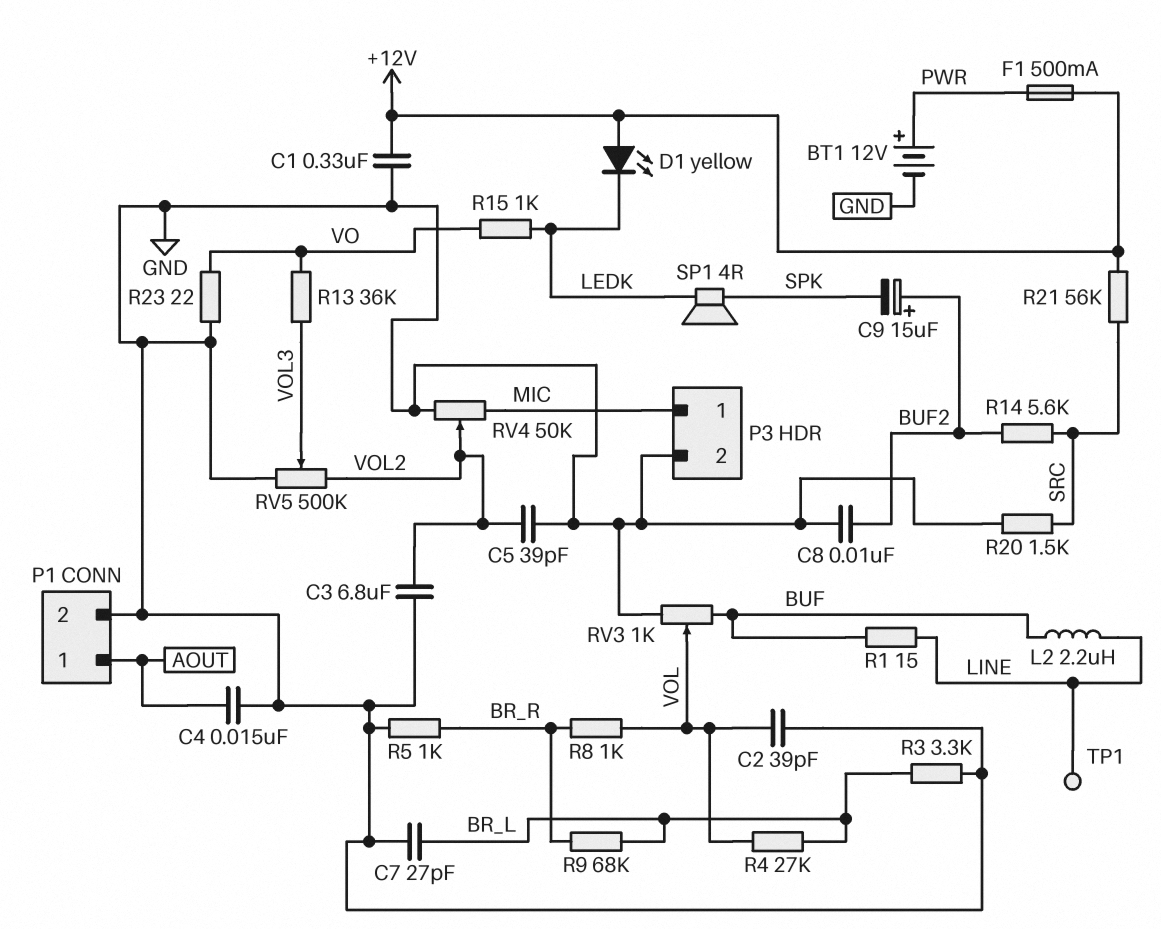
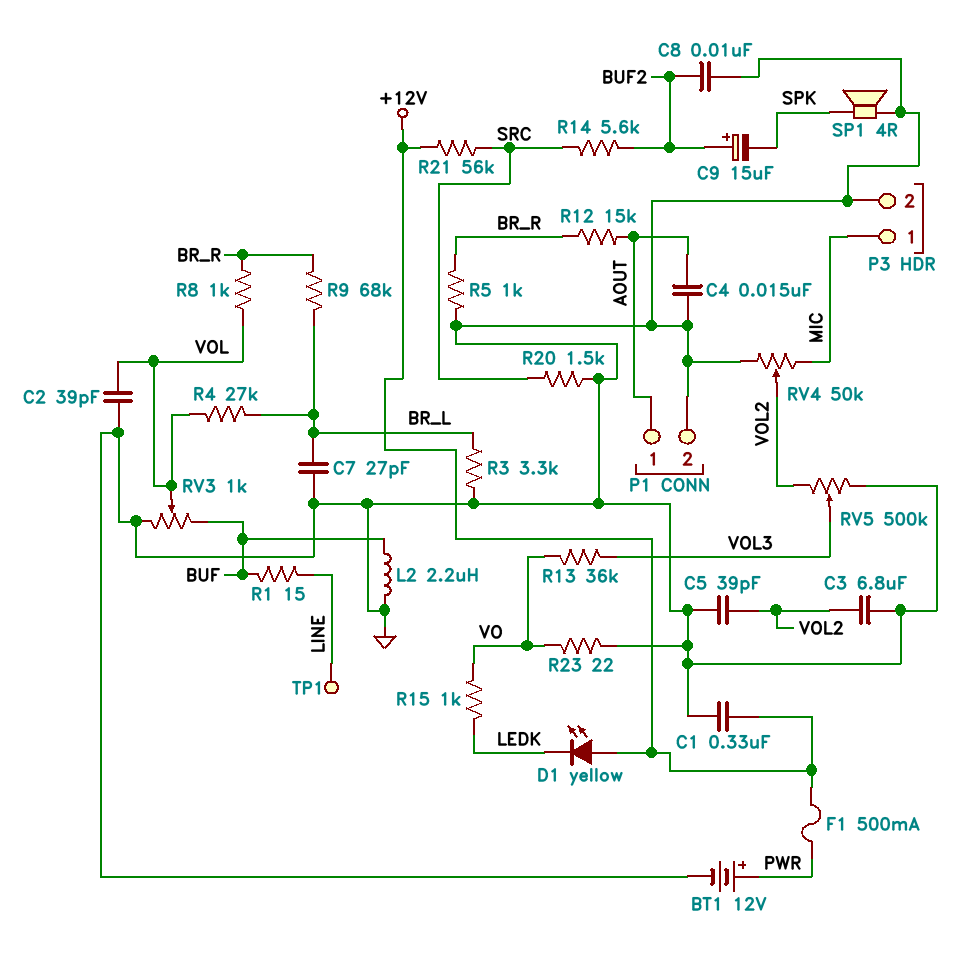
L2: 2.2uH (BUF, LINE) -> 2.2uH (BUF, GND)
R12: none -> 15k (AOUT, BR_R)
SP1: speaker 4R (LEDK, SPK) -> speaker 4R (GND, SPK)

